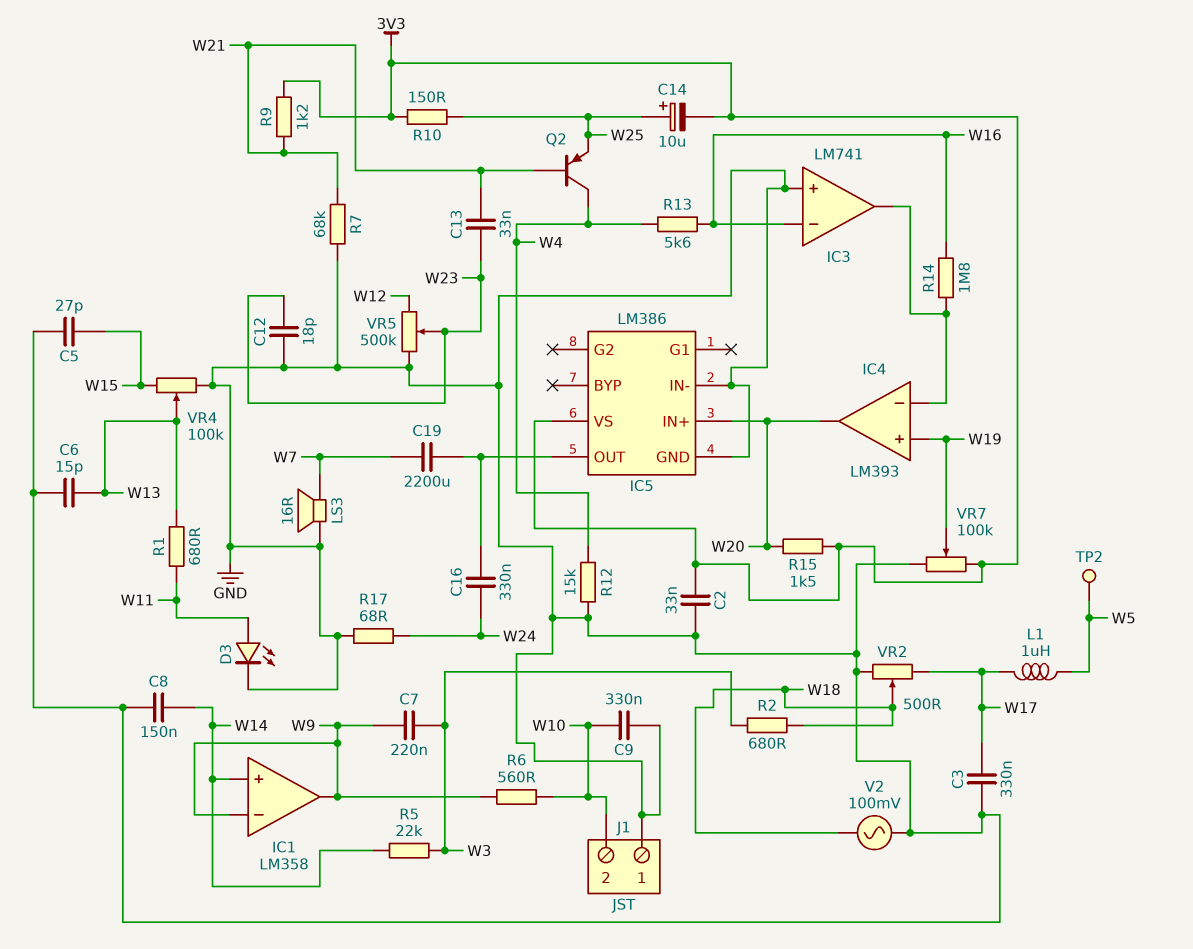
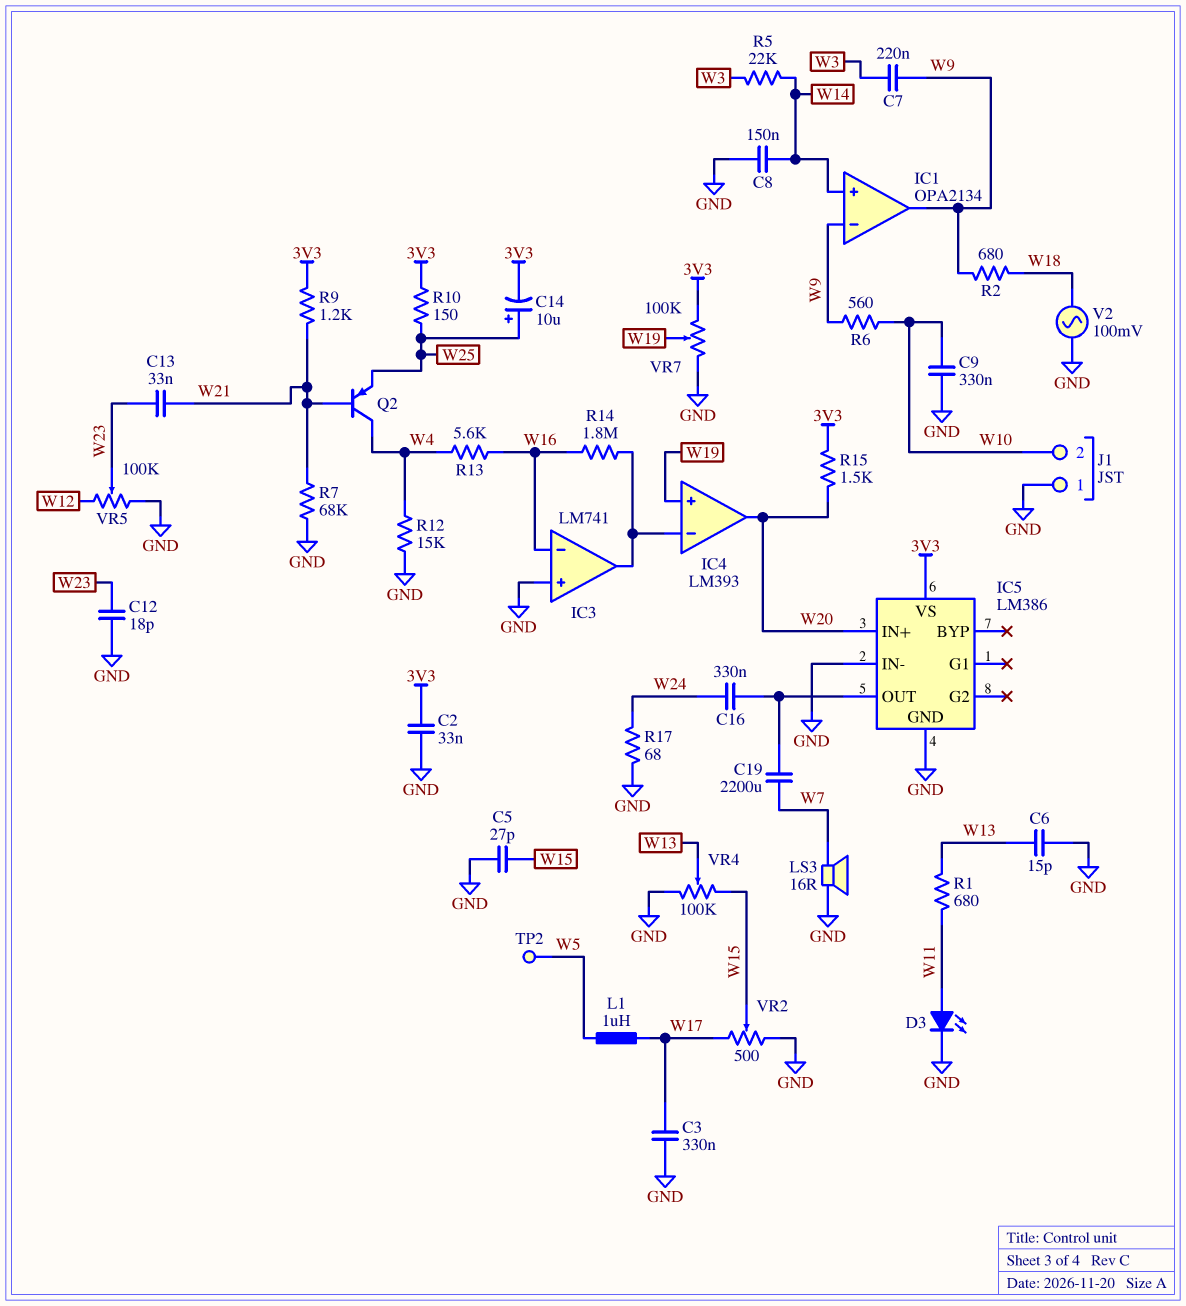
IC1: LM358 -> OPA2134
R2: 680 (W3, W18) -> 680 (W9, W18)
VR2: 500 (GND, W17, wiper W18) -> 500 (GND, W17, wiper W15)
VR5: 500k (GND, W12, wiper W23) -> 100k (GND, W12, wiper W23)

